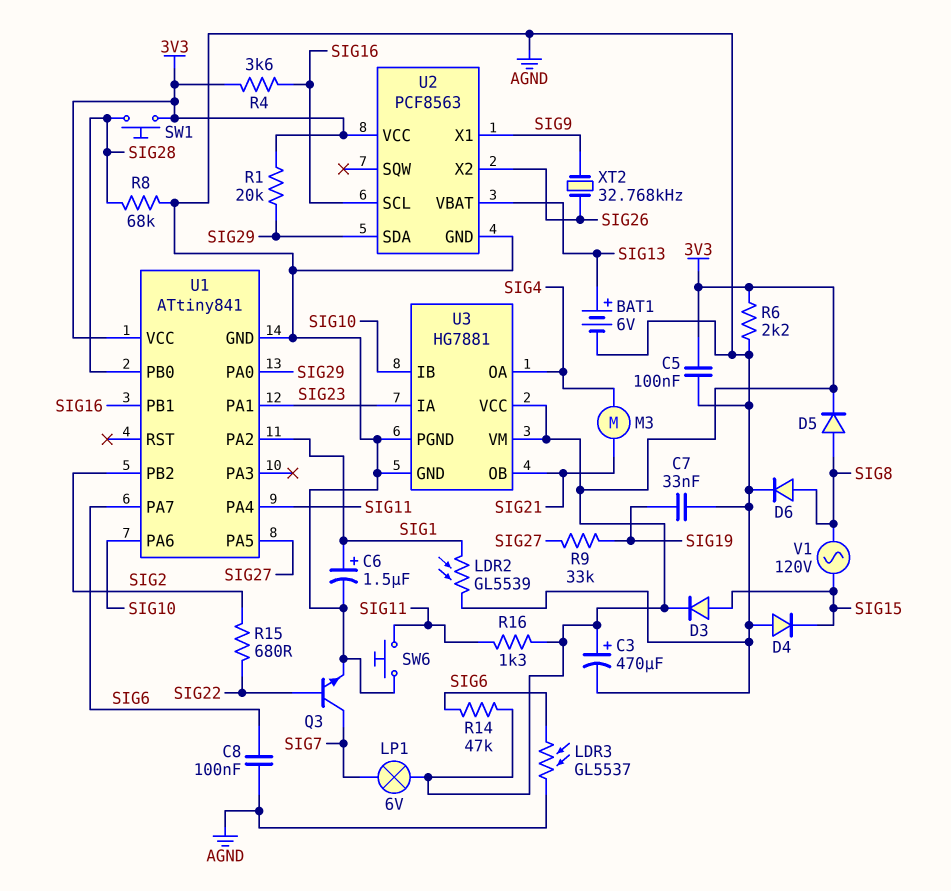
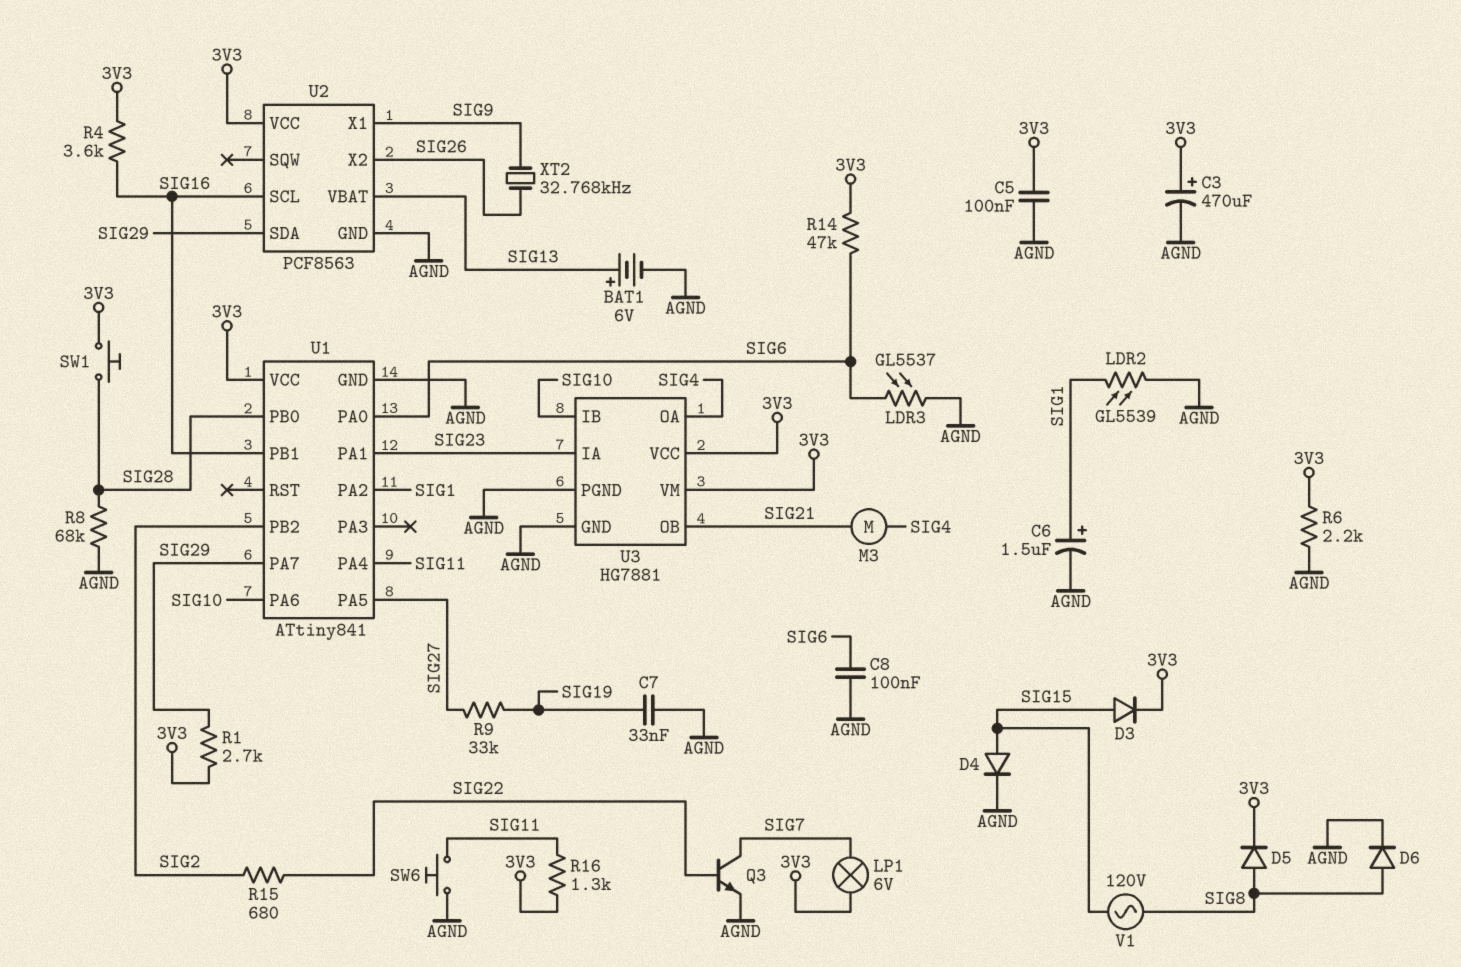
D4: diode (A AGND, K SIG15) -> diode (A SIG15, K AGND)
R1: 20k (3V3, SIG29) -> 2.7k (3V3, SIG29)
U1 pin PA0: SIG29 -> SIG6
U1 pin PA7: SIG6 -> SIG29

